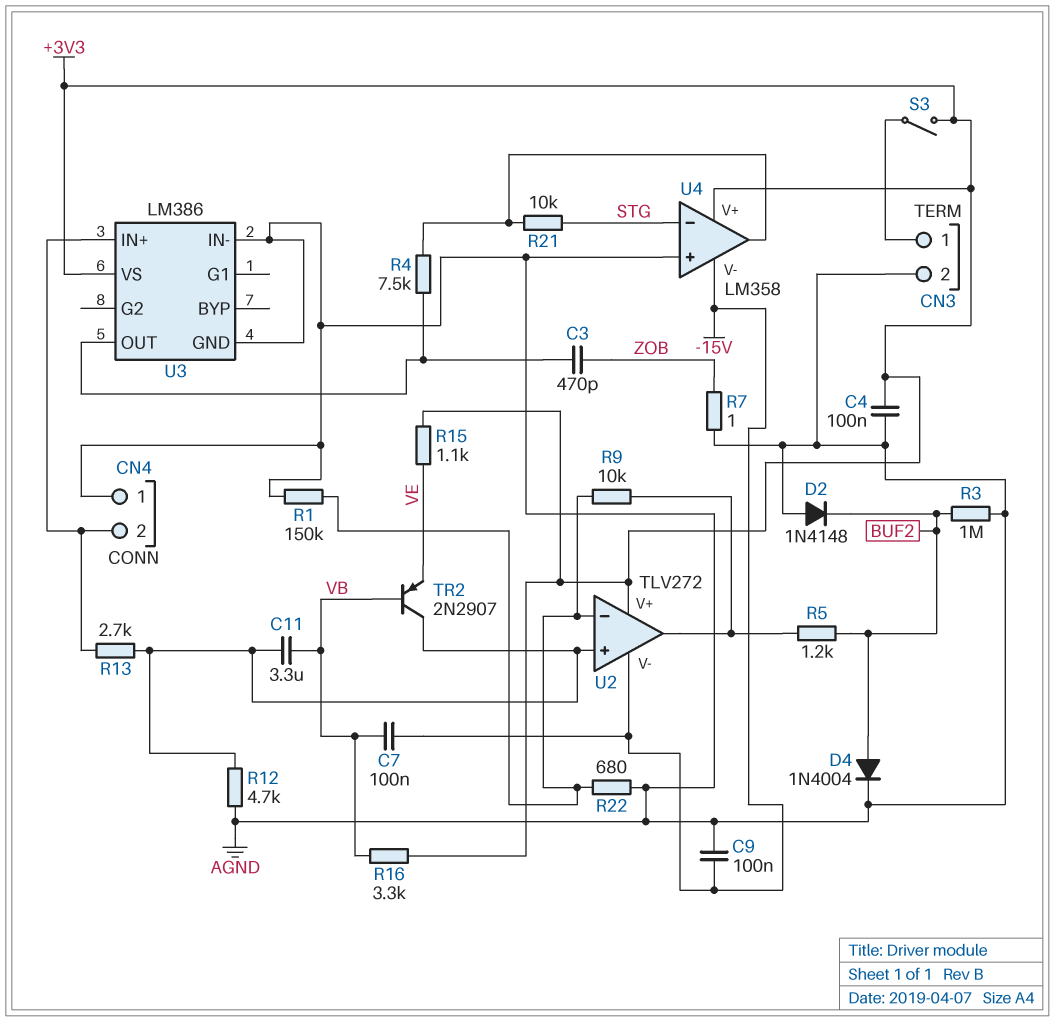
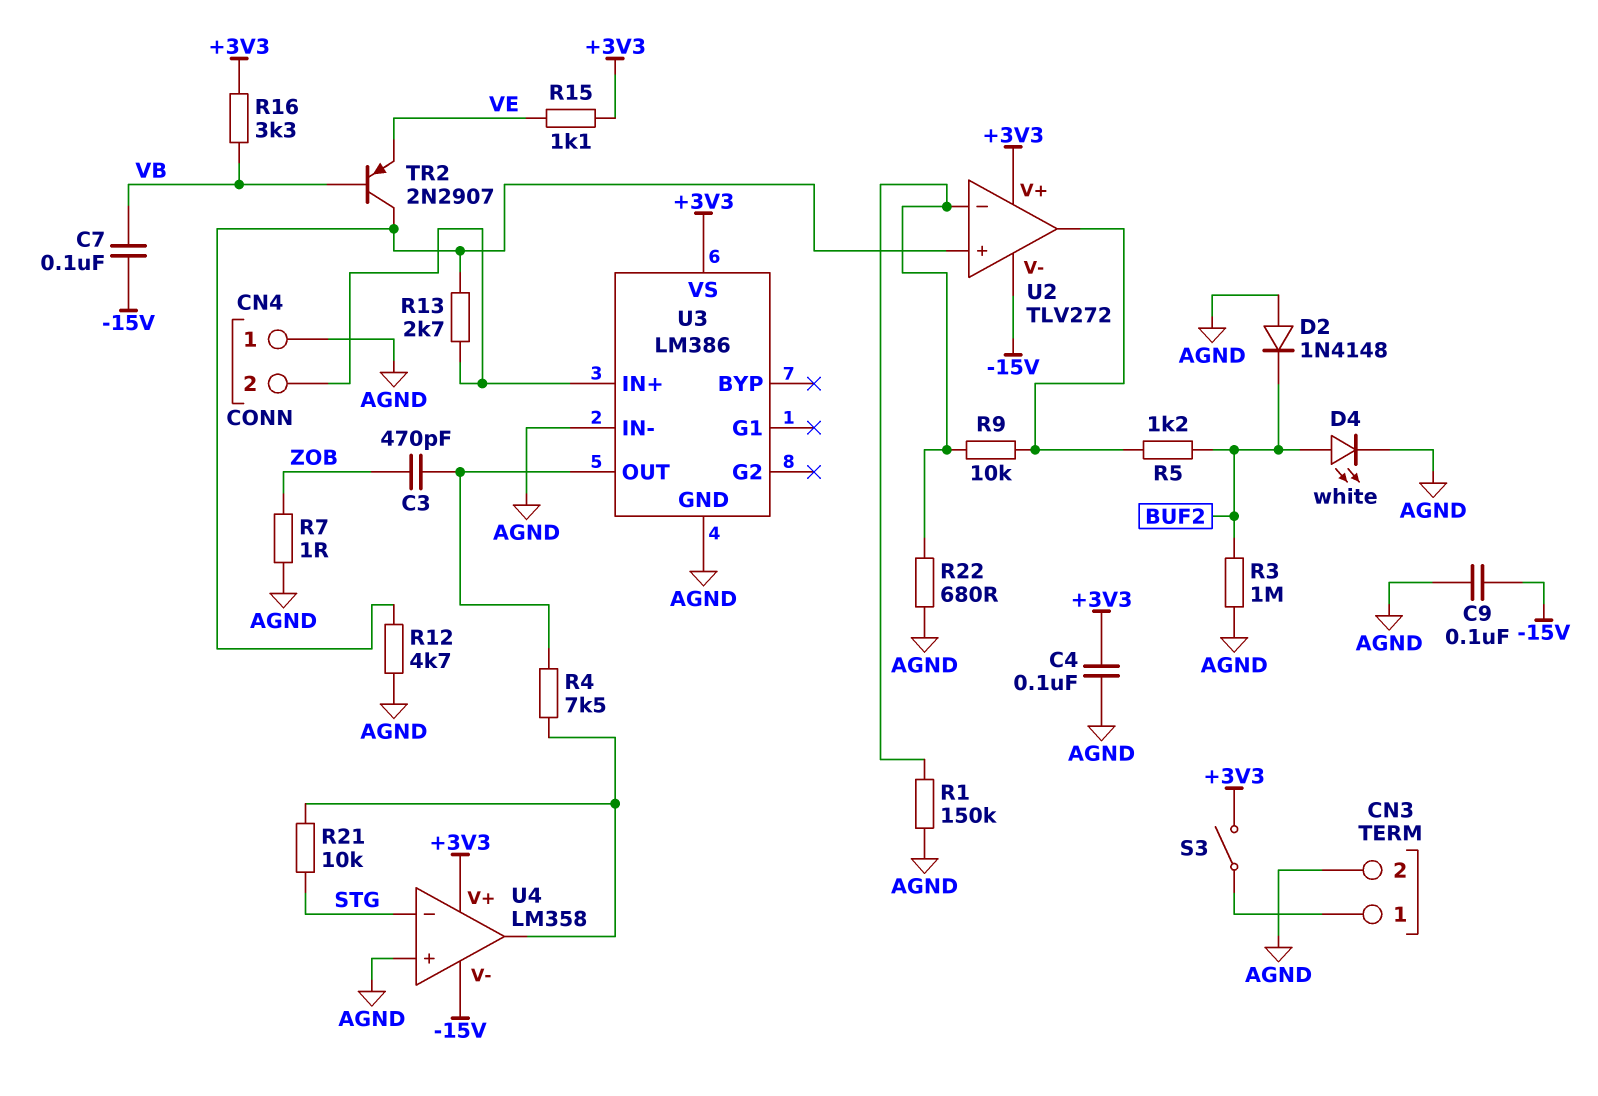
C11: 3.3uF (U2/in+, VB) -> none
D4: diode 1N4004 (A BUF2, K AGND) -> LED white (A BUF2, K AGND)

